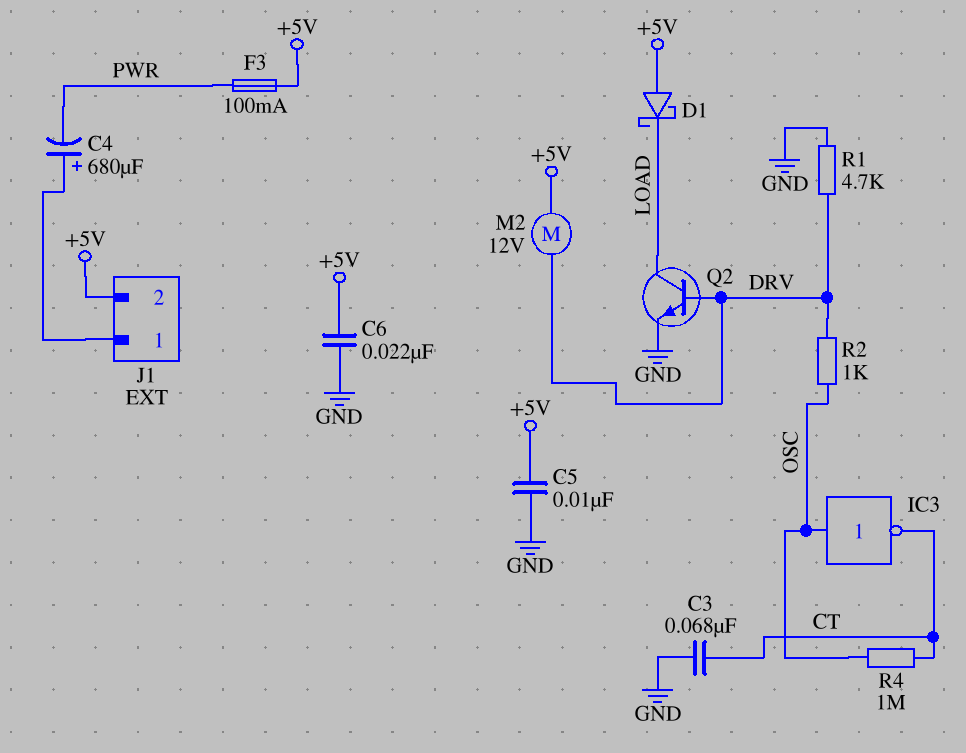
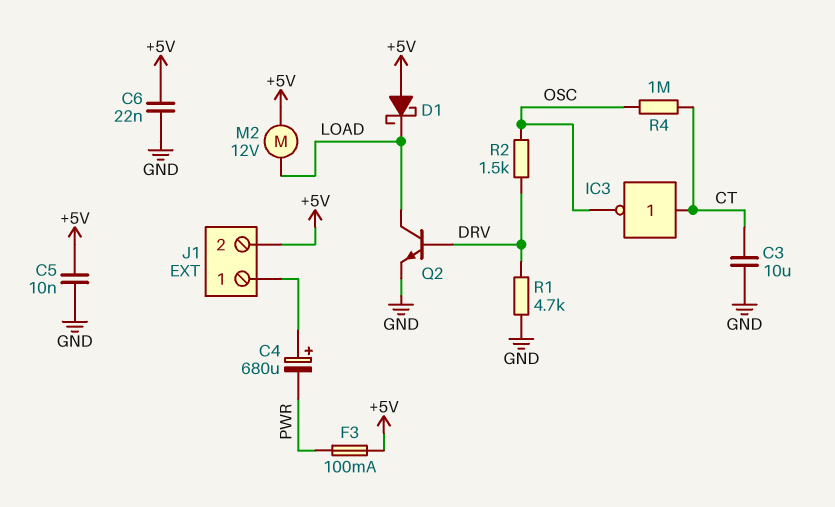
C3: 68nF (CT, GND) -> 10uF (CT, GND)
IC3: NOT (in OSC, out CT) -> NOT (in CT, out OSC)
M2: motor 12V (+5V, DRV) -> motor 12V (+5V, LOAD)
R2: 1k (DRV, OSC) -> 1.5k (DRV, OSC)

